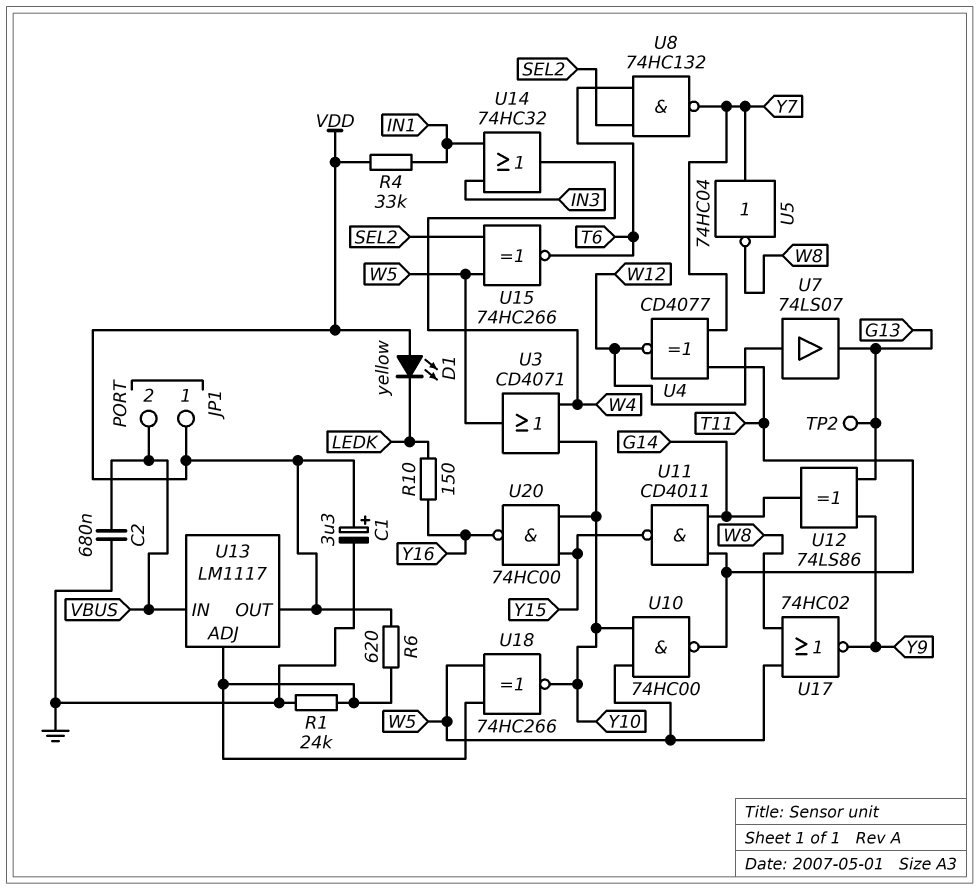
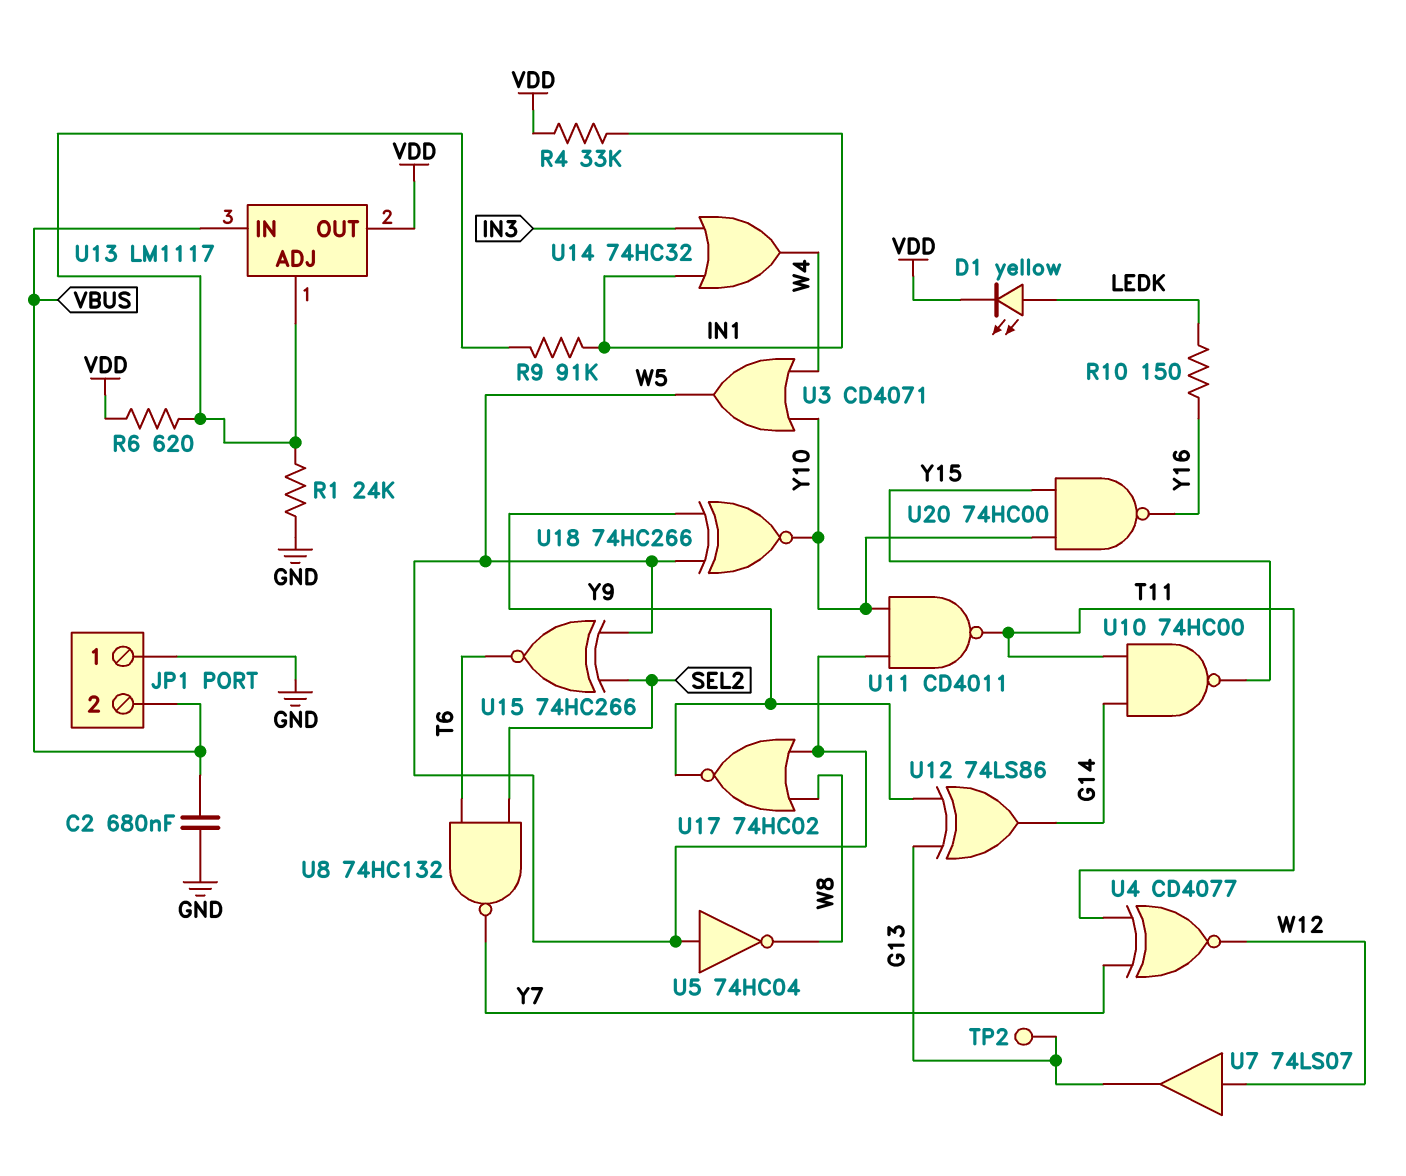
C1: 3.3uF (plus VDD, minus GND) -> none
D1: LED yellow (A VDD, K LEDK) -> LED yellow (A LEDK, K VDD)
JP1 pin 1: VDD -> GND
R9: none -> 91k (IN1, U13/ADJ)
U5: NOT 74HC04 (in Y7, out W8) -> NOT 74HC04 (in W5, out W8)
U10: NAND 74HC00 (in W5, in Y10, out T11) -> NAND 74HC00 (in G14, in T11, out Y15)
U11: NAND CD4011 (in G14, in T11, out Y15) -> NAND CD4011 (in W5, in Y10, out T11)
U18: XNOR 74HC266 (in U13/ADJ, in W5, out Y10) -> XNOR 74HC266 (in W5, in Y9, out Y10)

